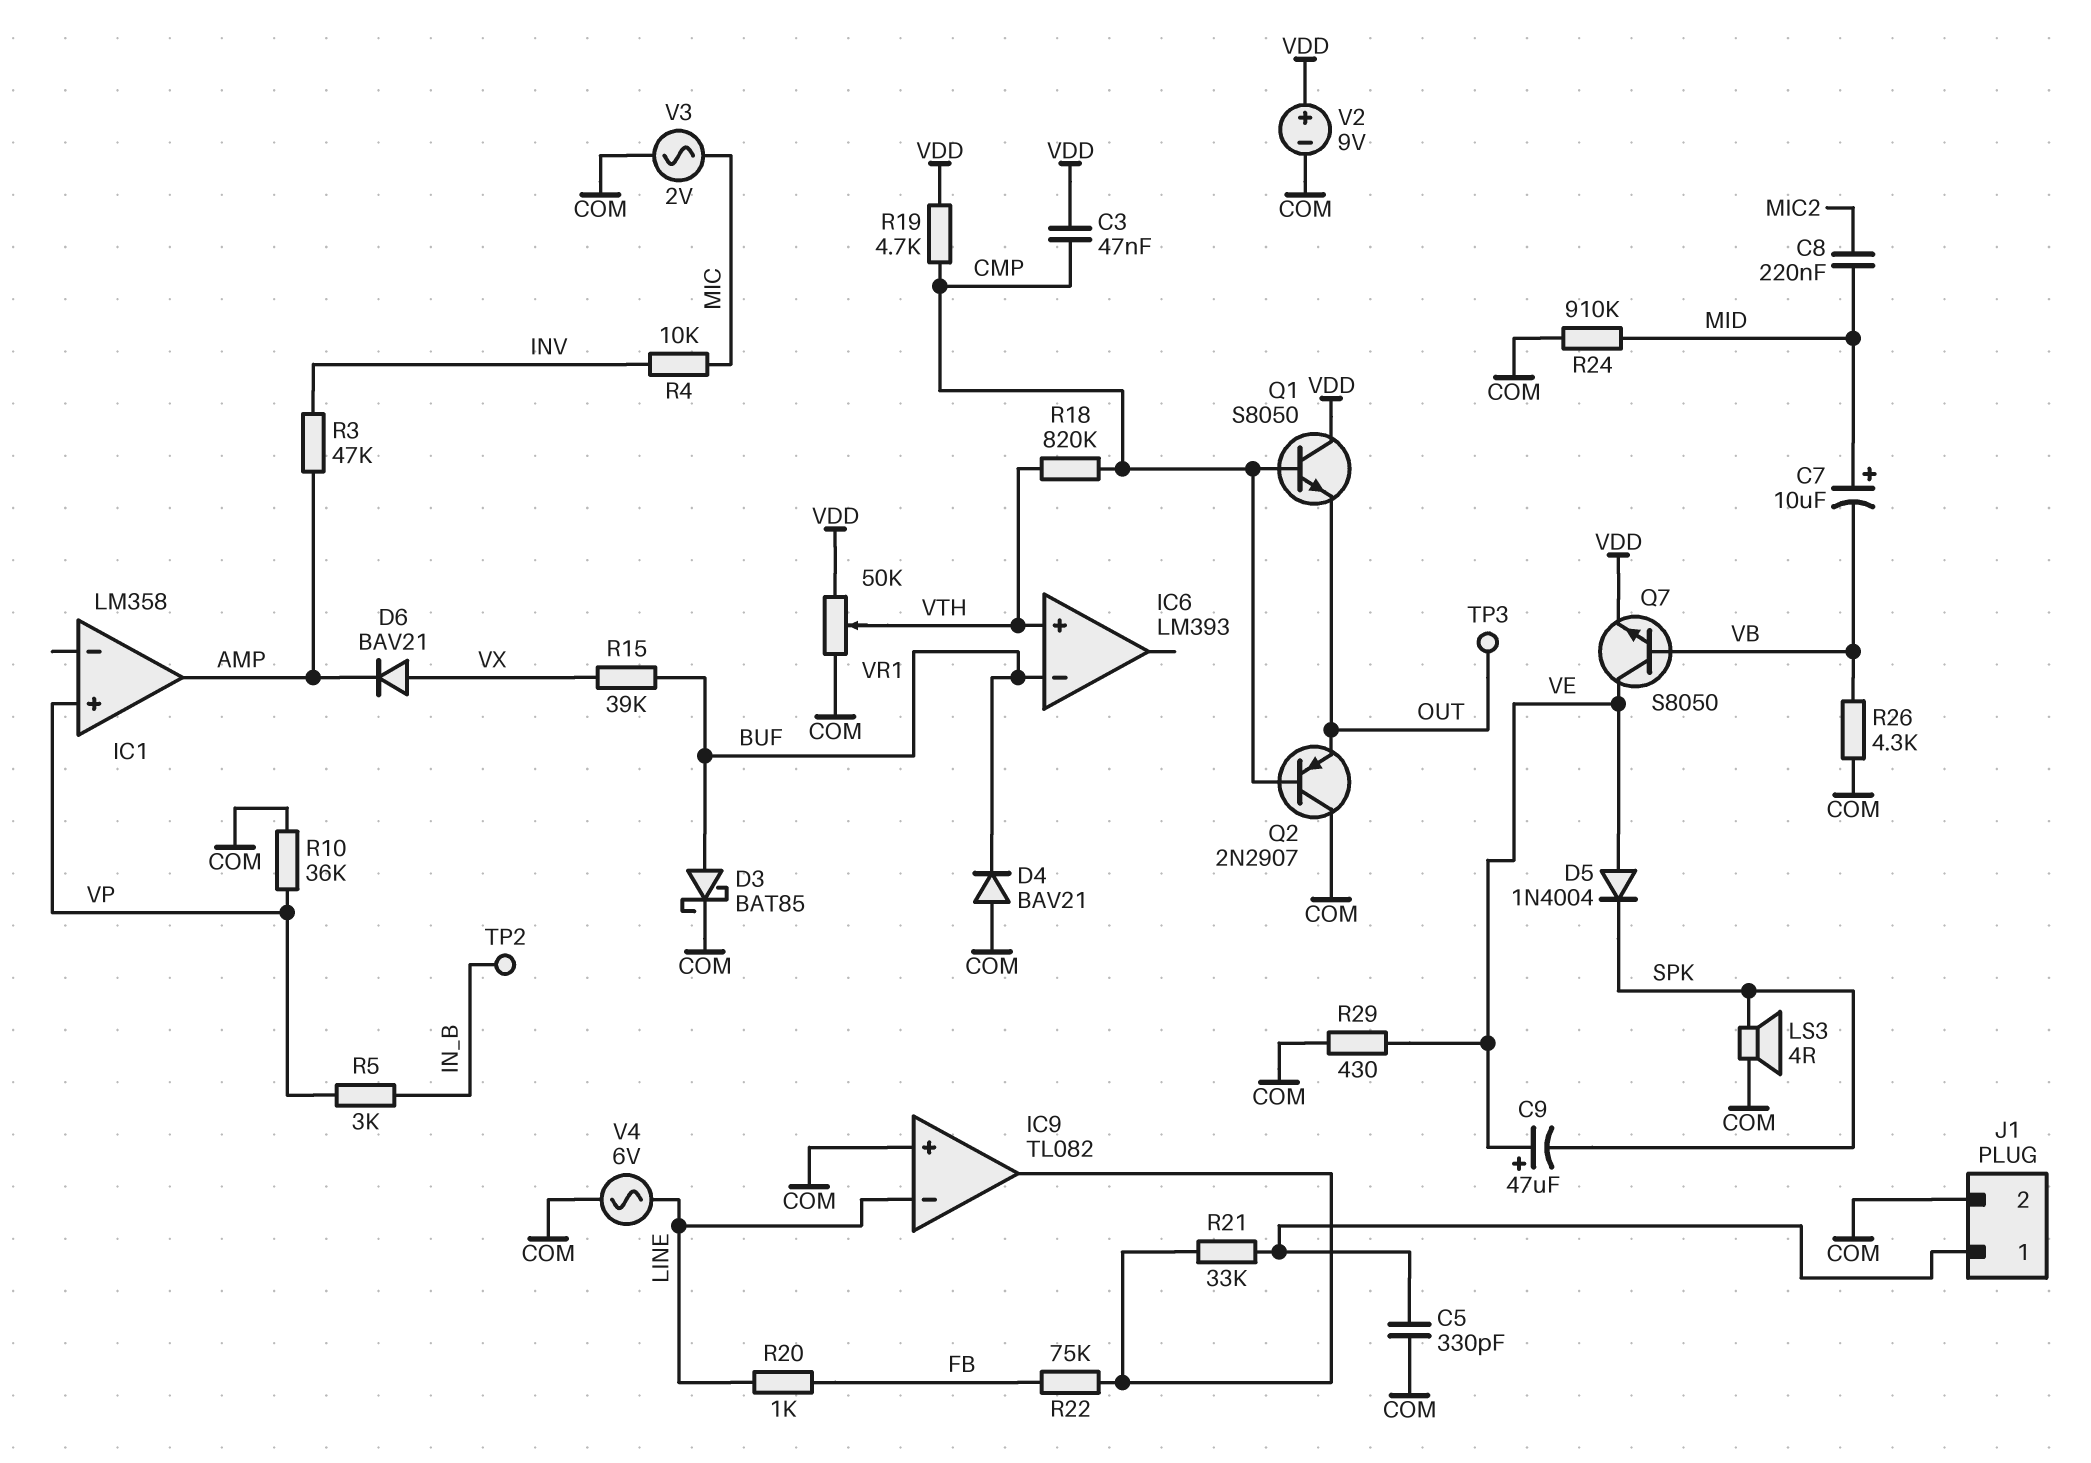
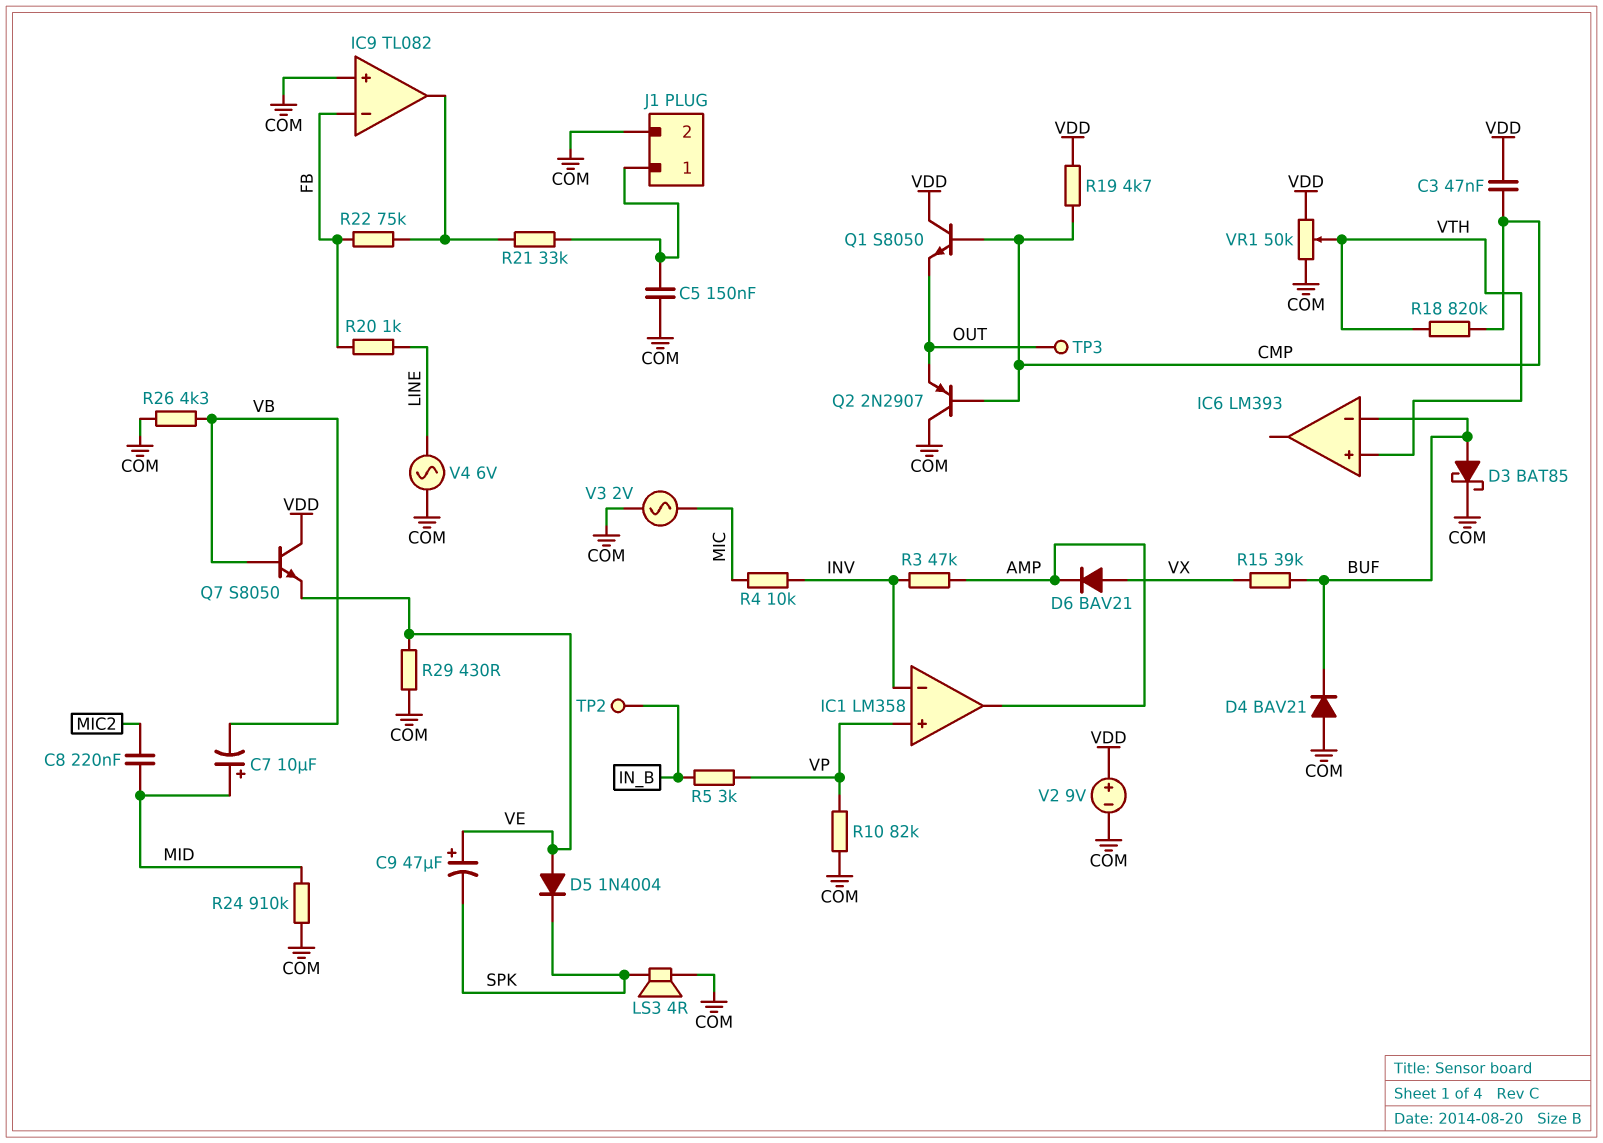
C5: 330pF (COM, J1/1) -> 150nF (COM, J1/1)
IC1 pin in-: none -> INV
IC9 pin in-: LINE -> FB
Q7: NPN S8050 (B VB, C VE, E VDD) -> NPN S8050 (B VB, C VDD, E VE)
R10: 36k (COM, VP) -> 82k (COM, VP)

